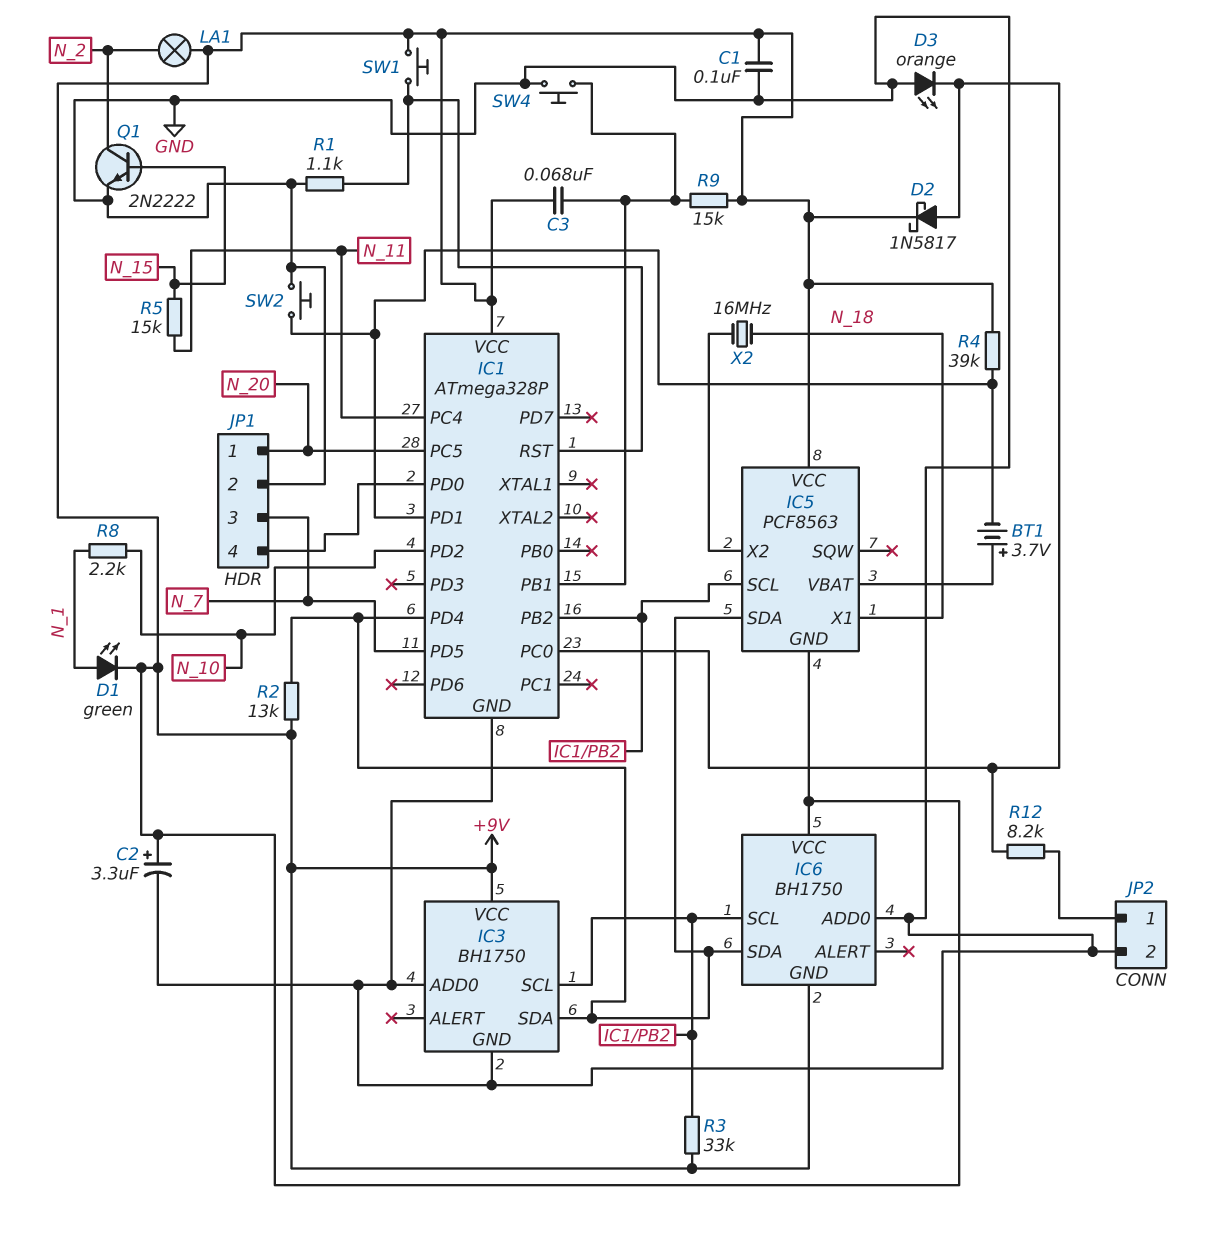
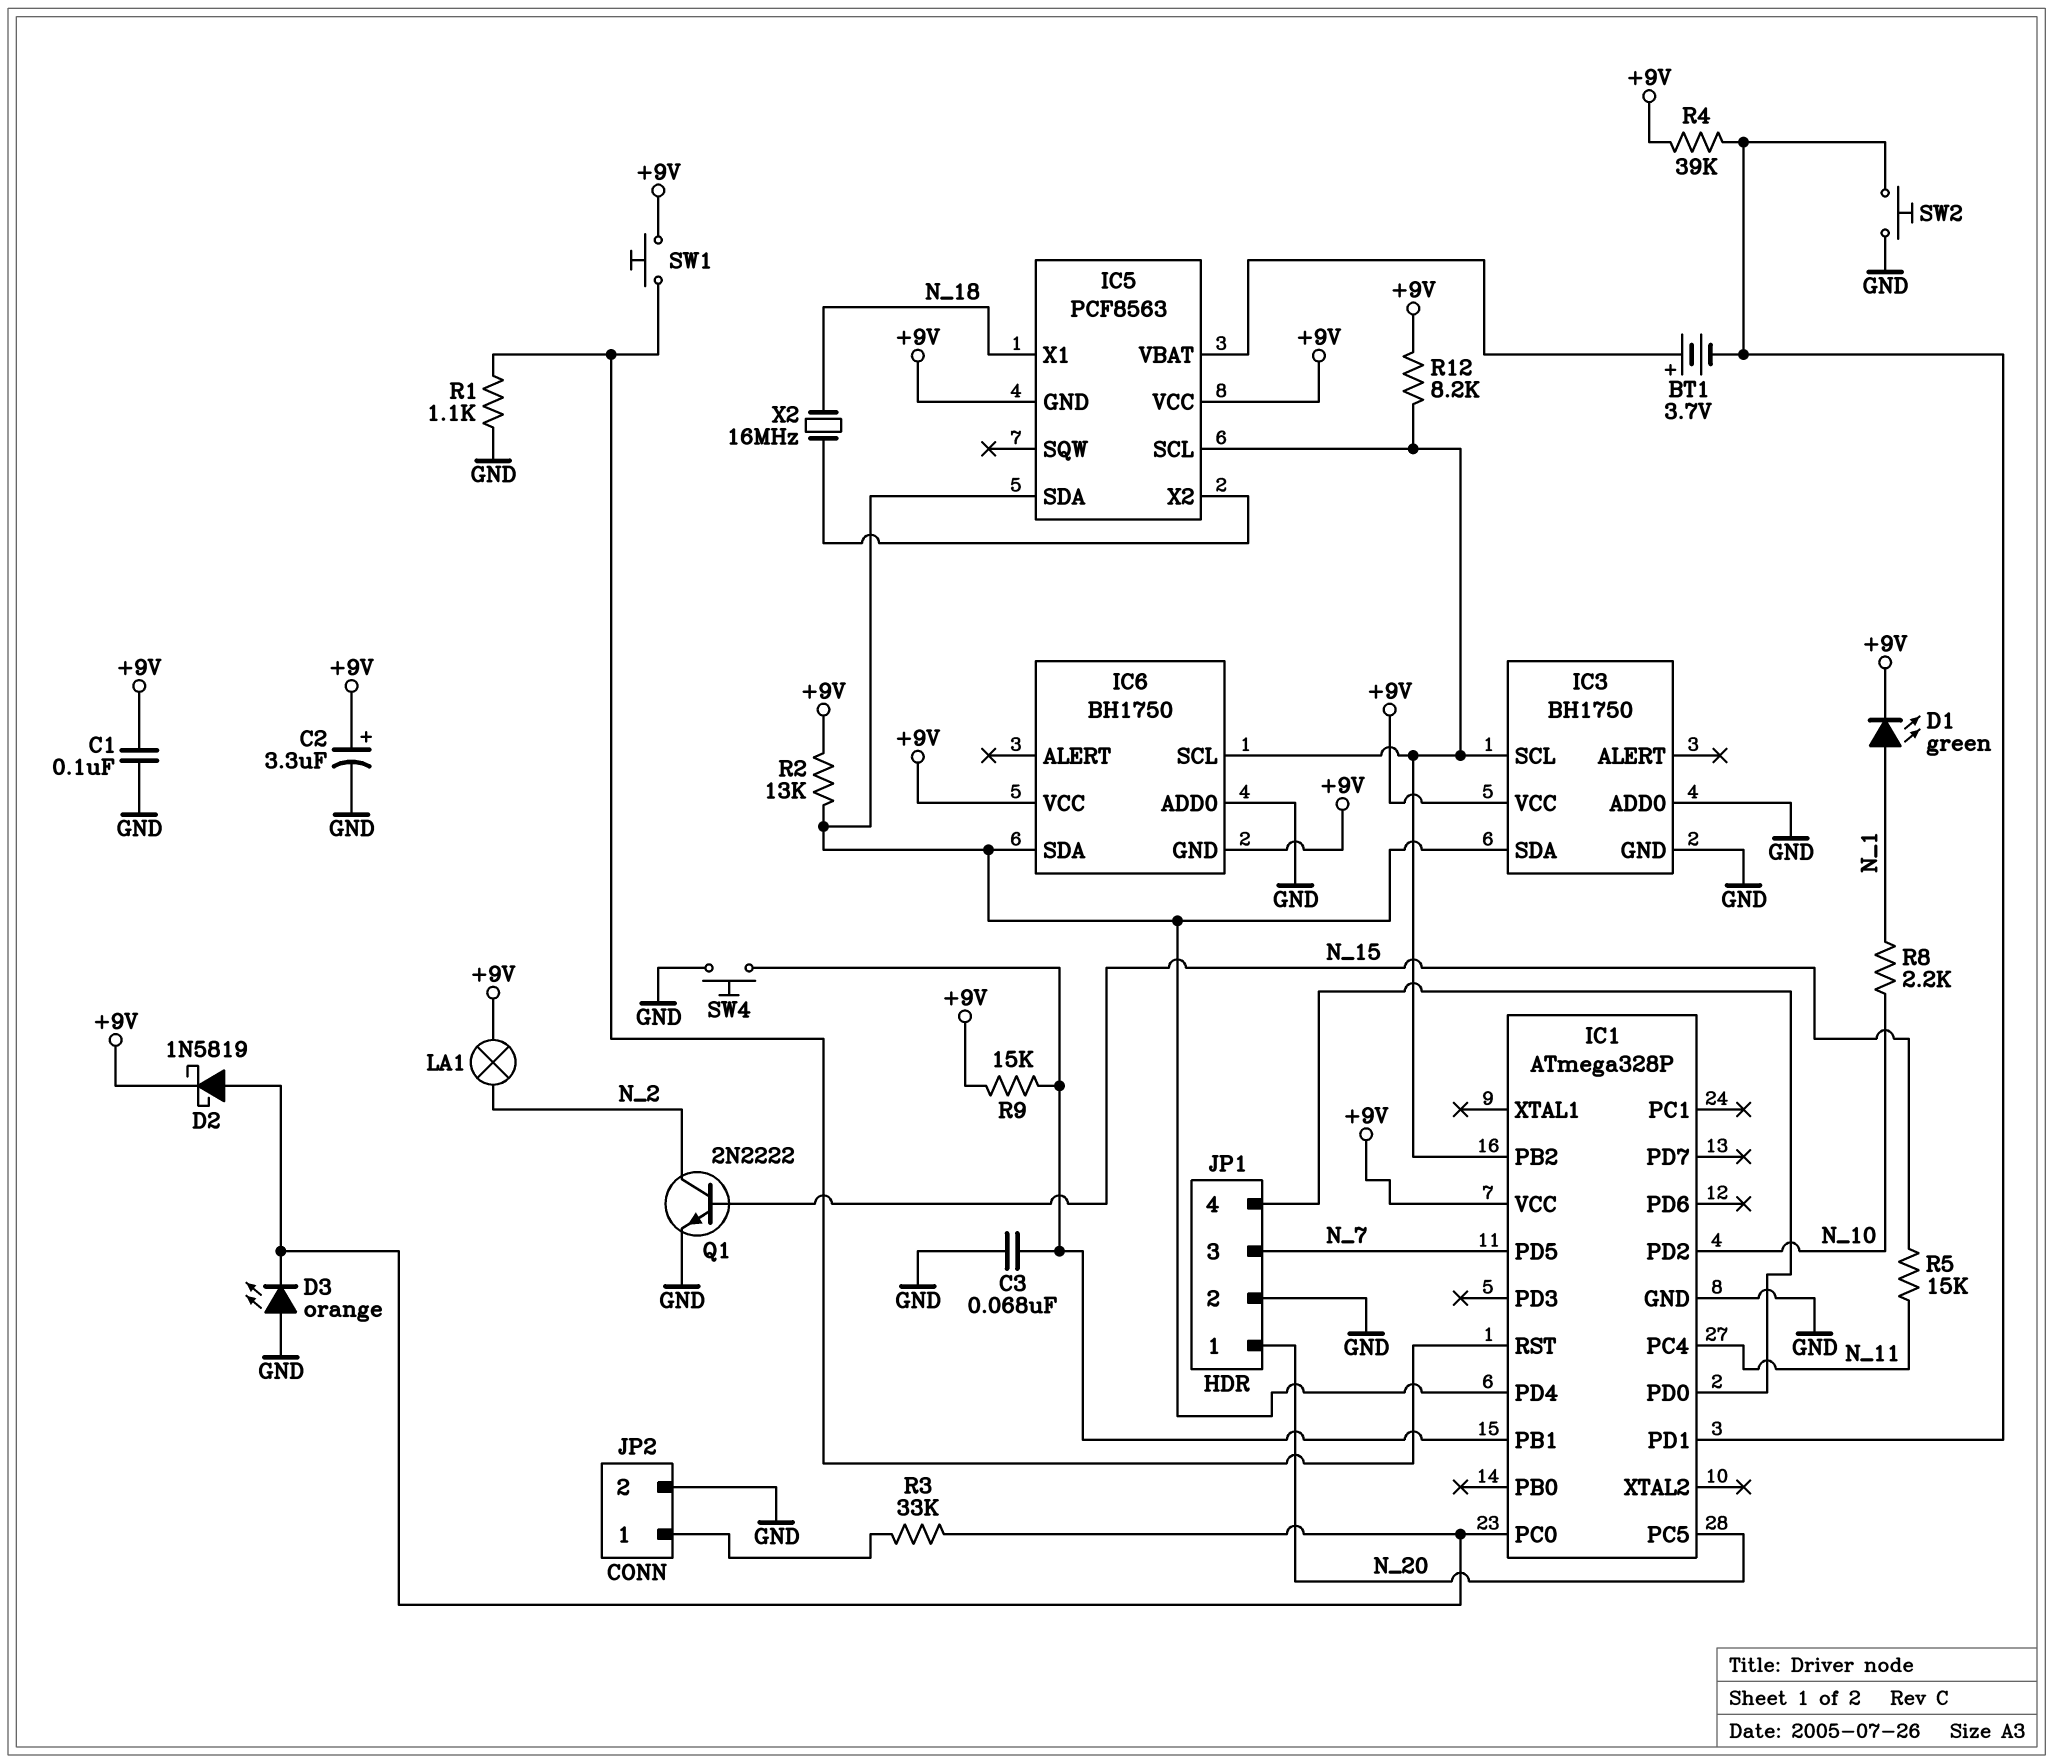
C3: 68nF (+9V, IC1/PB1) -> 68nF (GND, IC1/PB1)
D2: schottky 1N5817 (A IC1/PC0, K +9V) -> schottky 1N5819 (A IC1/PC0, K +9V)
R3: 33k (+9V, IC1/PB2) -> 33k (IC1/PC0, JP2/1)
R12: 8.2k (IC1/PC0, JP2/1) -> 8.2k (+9V, IC1/PB2)

